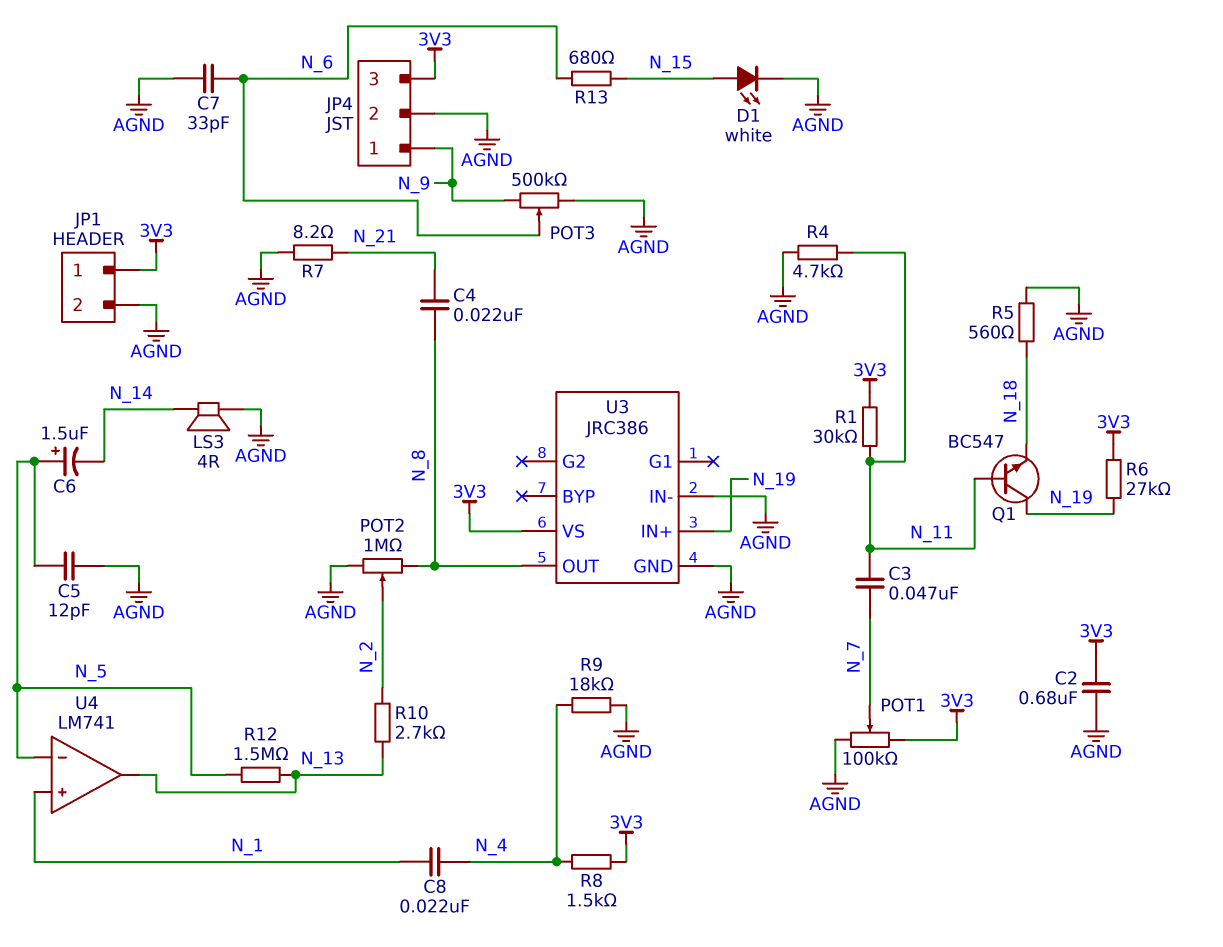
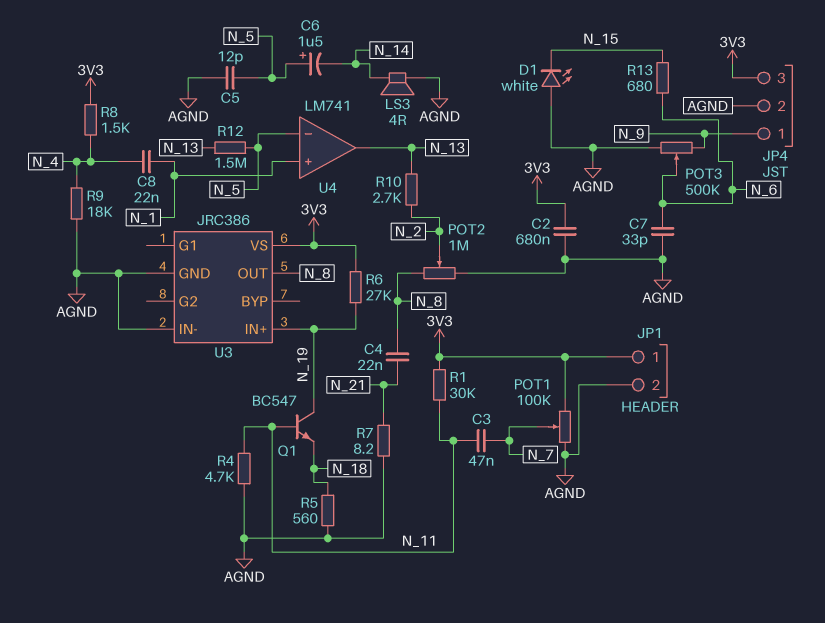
D1: LED white (A N_15, K AGND) -> LED white (A AGND, K N_15)

